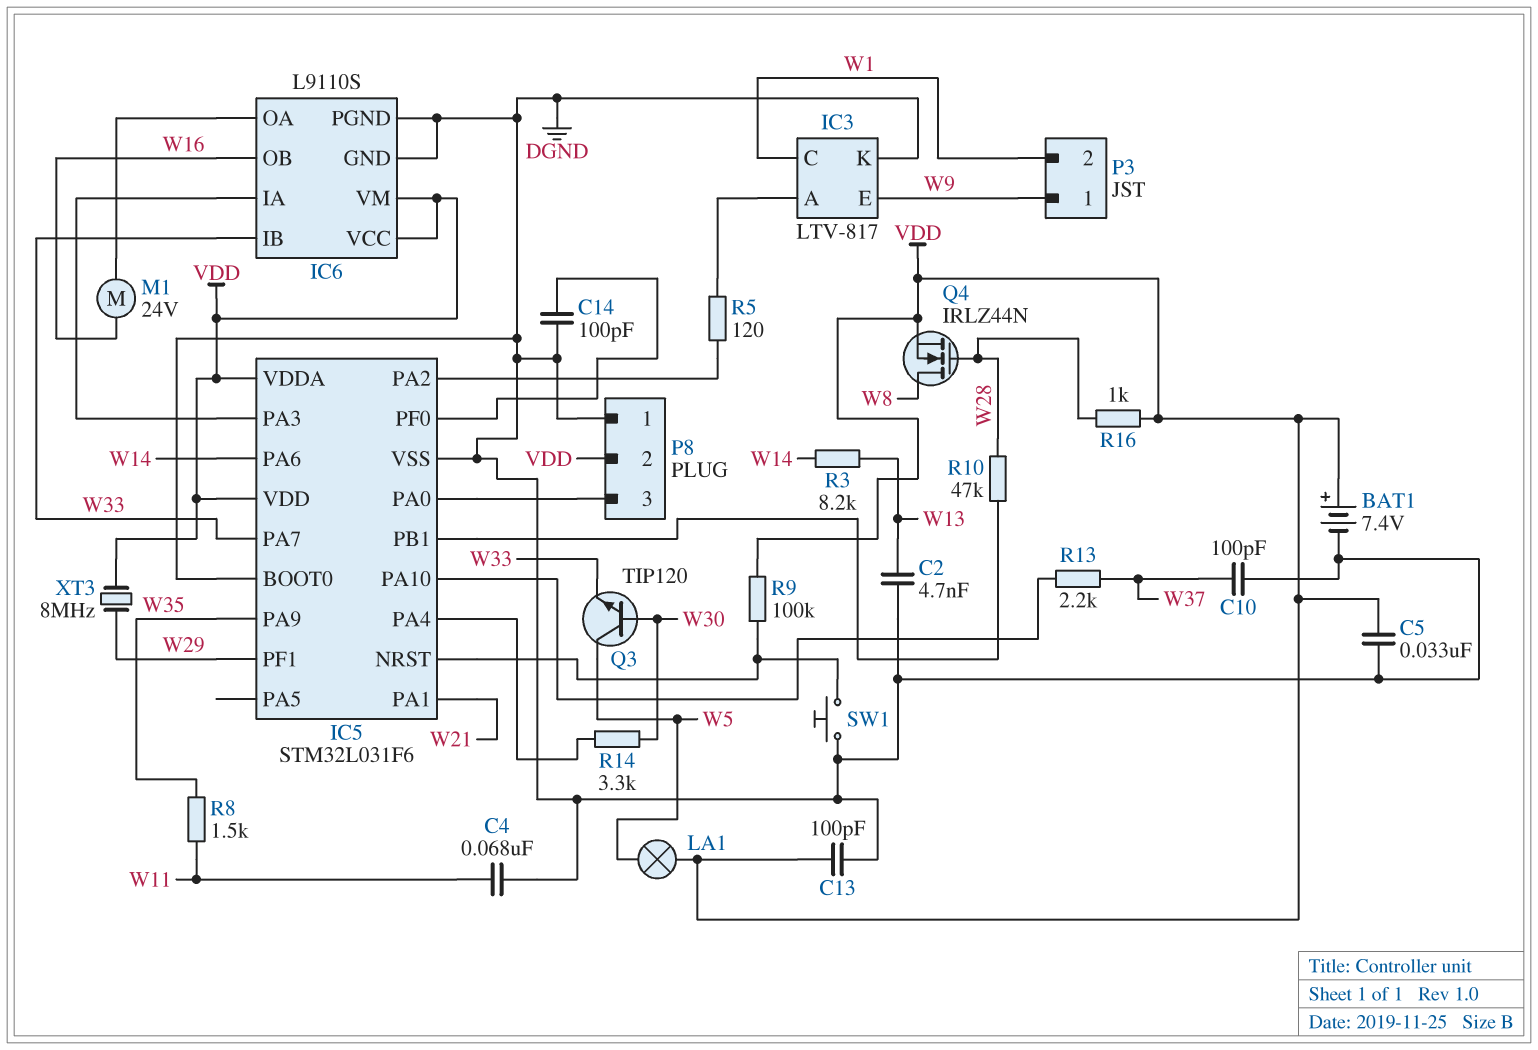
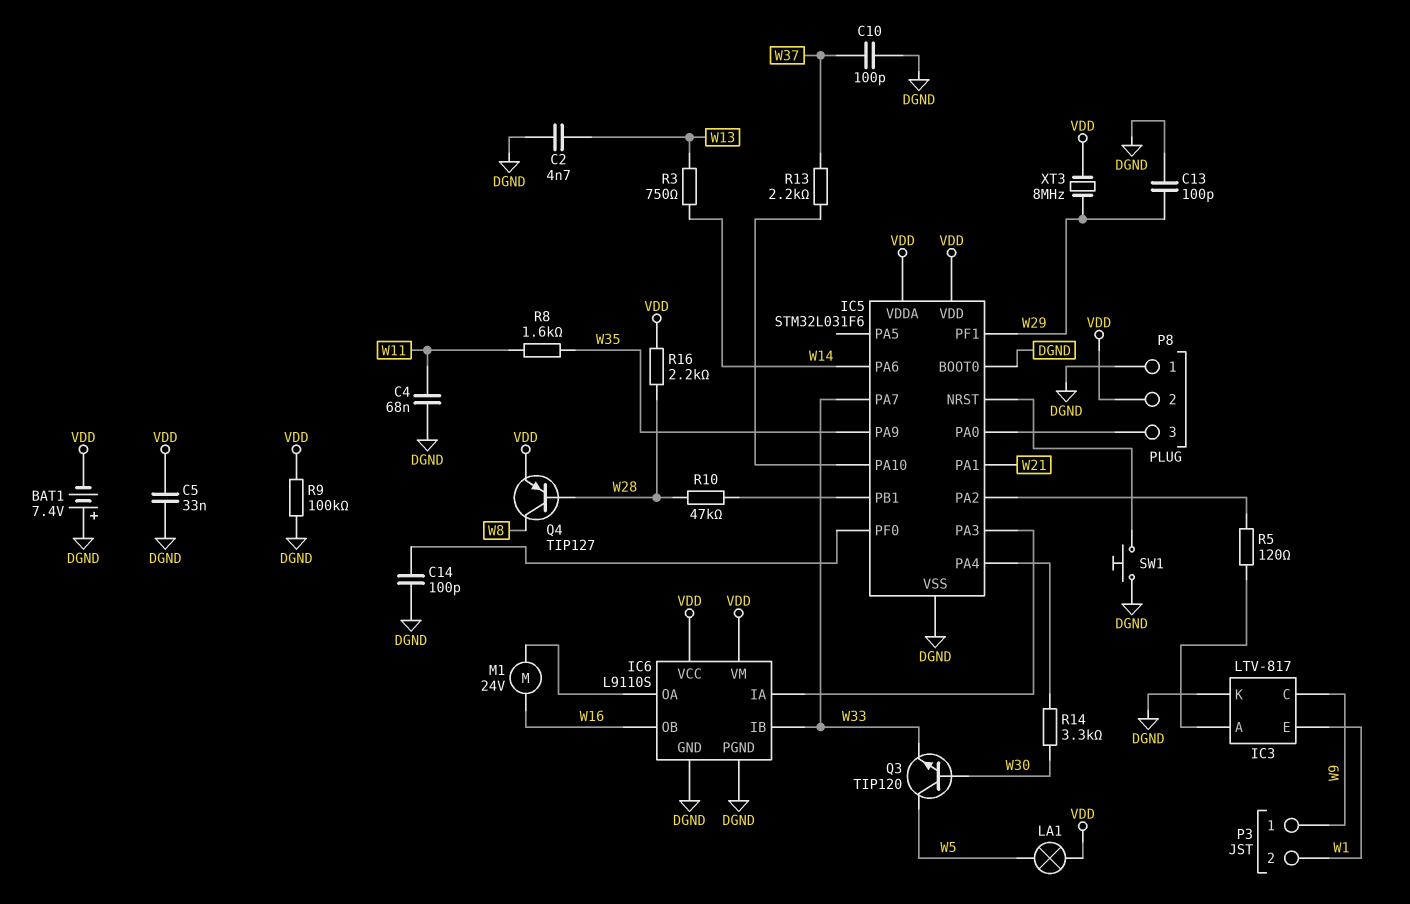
BAT1: 7.4V (plus VDD, minus DGND) -> 7.4V (plus DGND, minus VDD)
C13: 100pF (DGND, VDD) -> 100pF (DGND, W29)
IC3 pin C: W1 -> W9
IC3 pin E: W9 -> W1
Q4: NMOS IRLZ44N (G W28, D W8, S VDD) -> PNP TIP127 (B W28, C W8, E VDD)
R3: 8.2k (W13, W14) -> 750 (W13, W14)
R8: 1.5k (W11, W35) -> 1.6k (W11, W35)
R9: 100k (IC5/NRST, VDD) -> 100k (DGND, VDD)
R16: 1k (VDD, W28) -> 2.2k (VDD, W28)

